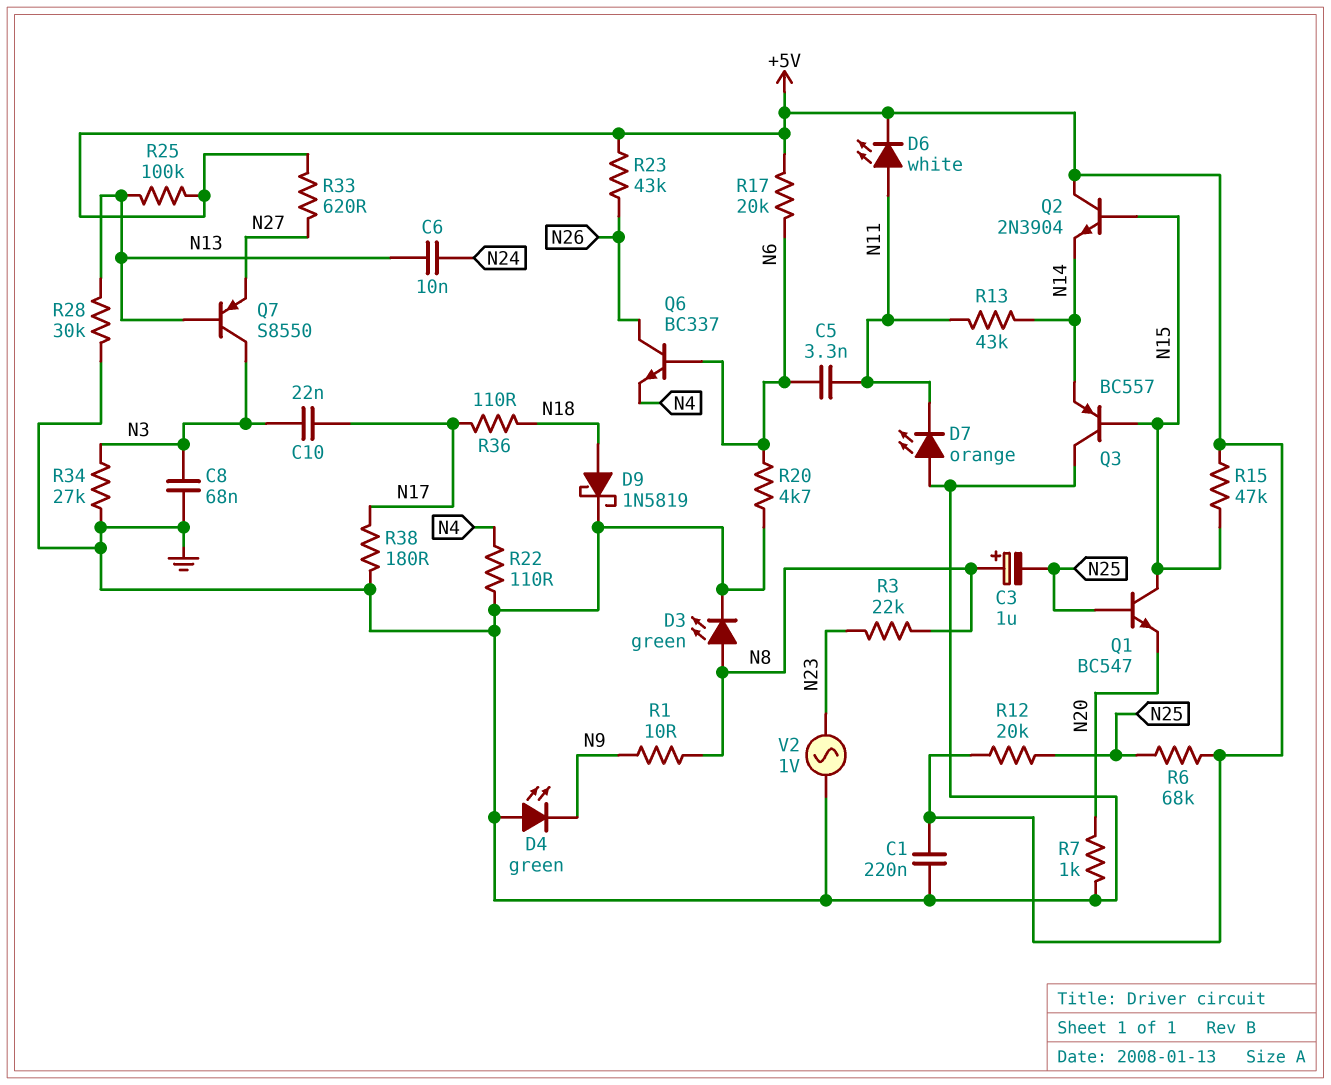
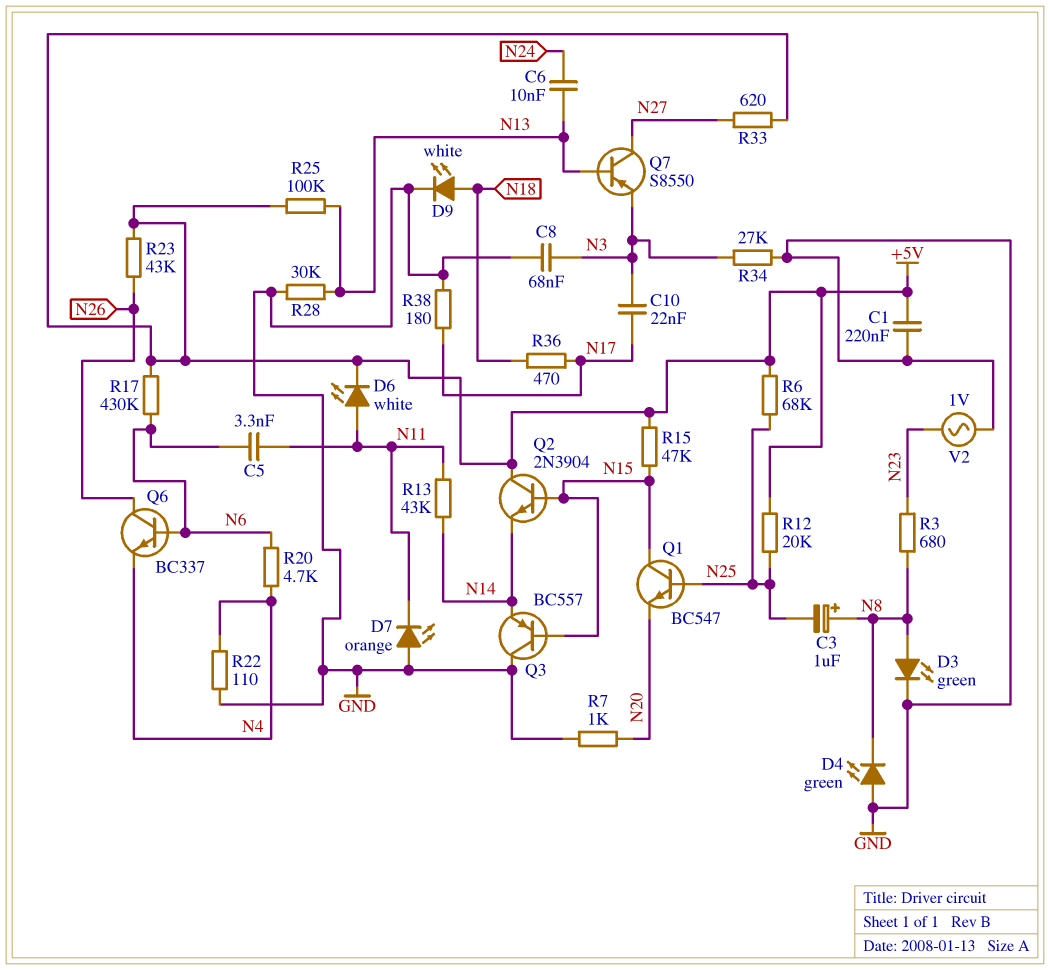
D4: LED green (A GND, K N9) -> LED green (A GND, K N8)
D9: schottky 1N5819 (A N18, K GND) -> LED white (A N18, K GND)
Q7: PNP S8550 (B N13, C N3, E N27) -> PNP S8550 (B N13, C N27, E N3)
R1: 10 (N8, N9) -> none
R3: 22k (N8, N23) -> 680 (N8, N23)
R17: 20k (+5V, N6) -> 430k (+5V, N6)
R20: 4.7k (GND, N6) -> 4.7k (N4, N6)
R36: 110 (N17, N18) -> 470 (N17, N18)

